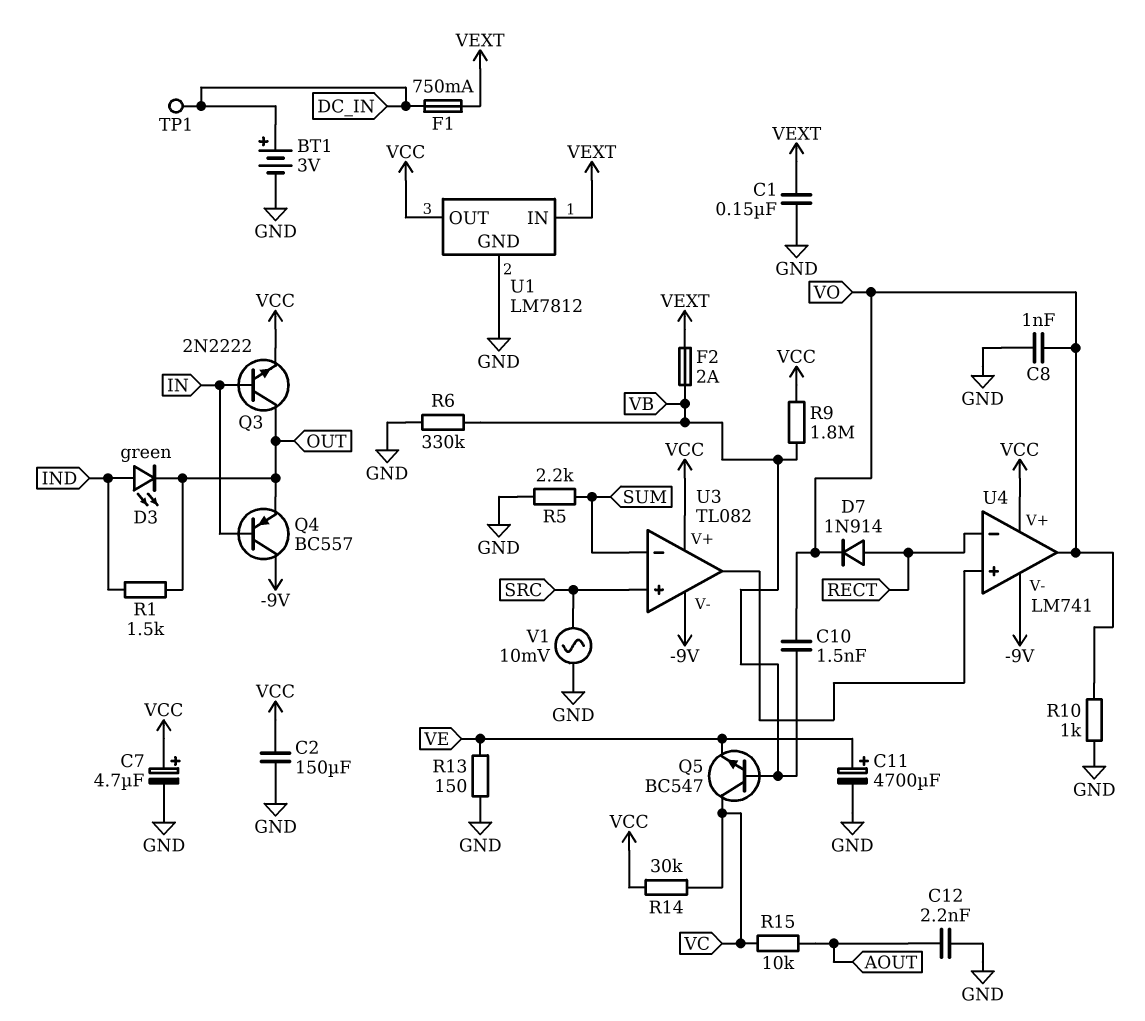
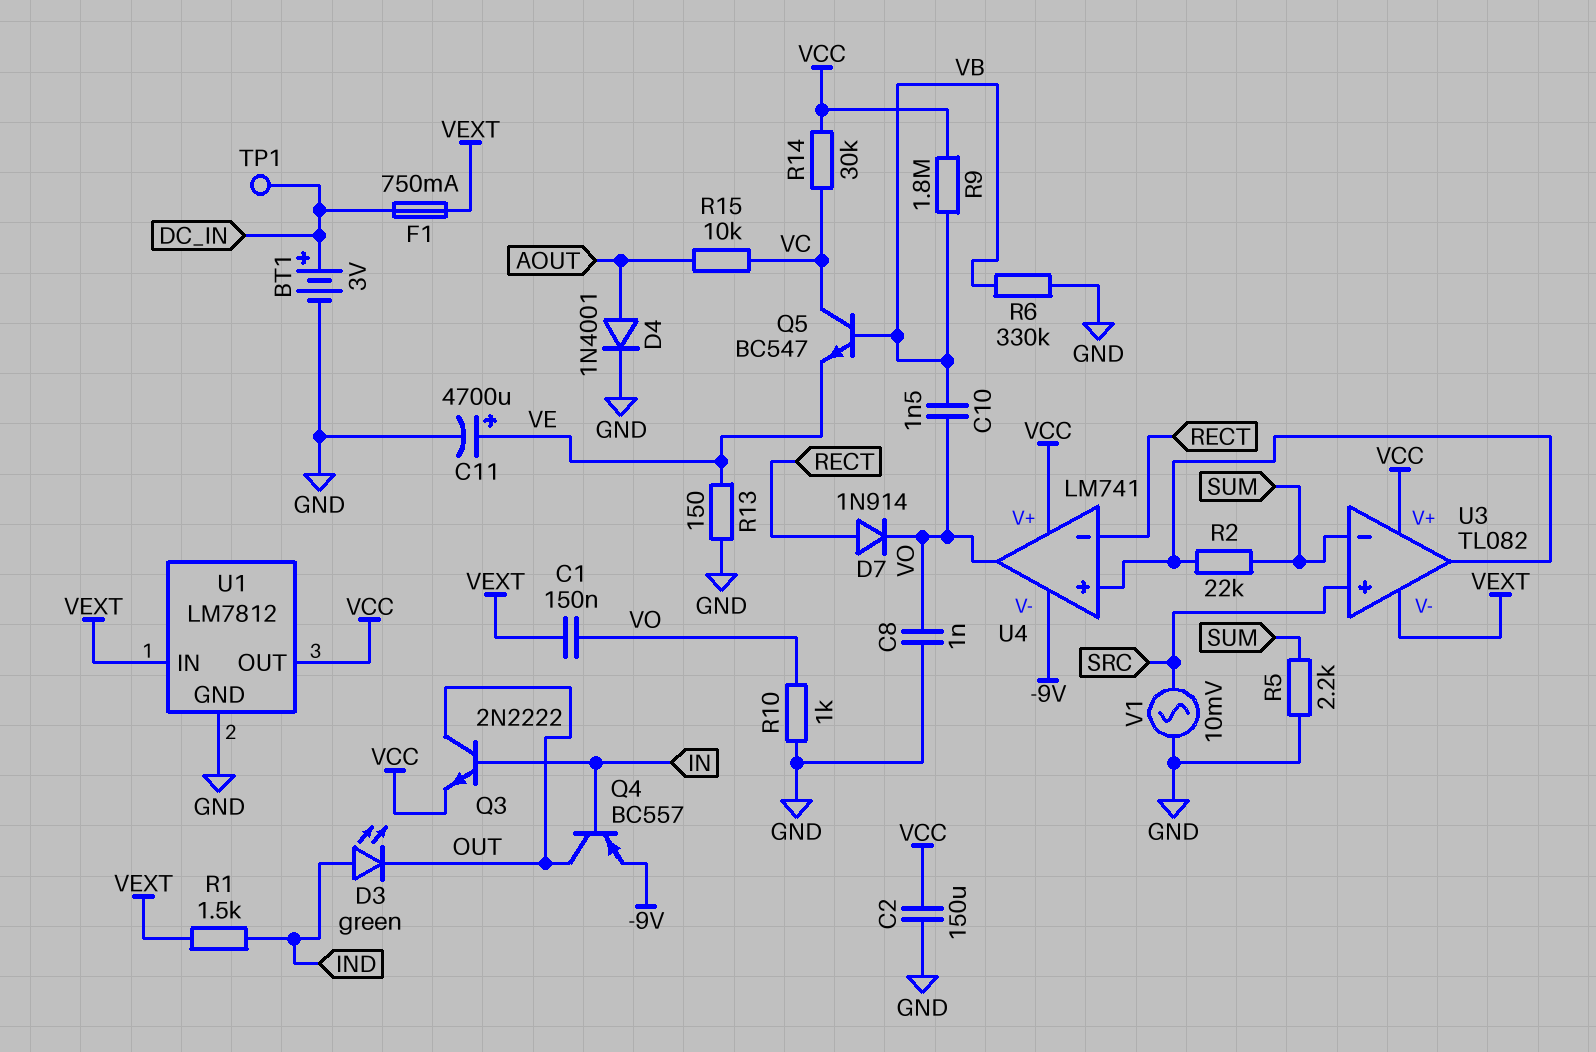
C1: 150nF (GND, VEXT) -> 150nF (VEXT, VO)
C7: 4.7uF (plus VCC, minus GND) -> none
C12: 2.2nF (AOUT, GND) -> none
D4: none -> diode 1N4001 (A AOUT, K GND)
F2: 2A (VB, VEXT) -> none
Q4: PNP BC557 (B IN, C -9V, E OUT) -> PNP BC557 (B IN, C OUT, E -9V)
R1: 1.5k (IND, OUT) -> 1.5k (IND, VEXT)
R2: none -> 22k (SUM, U3/out)
U3 pin V-: -9V -> VEXT

